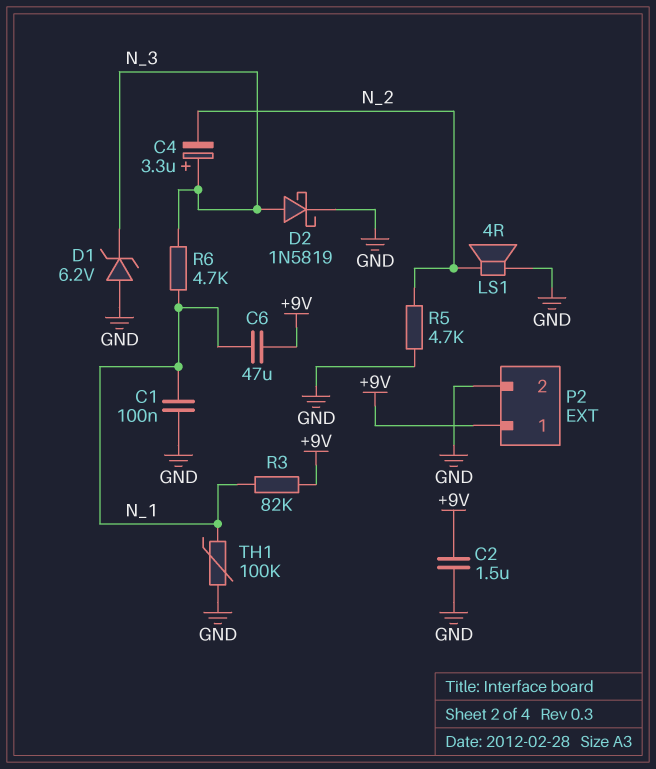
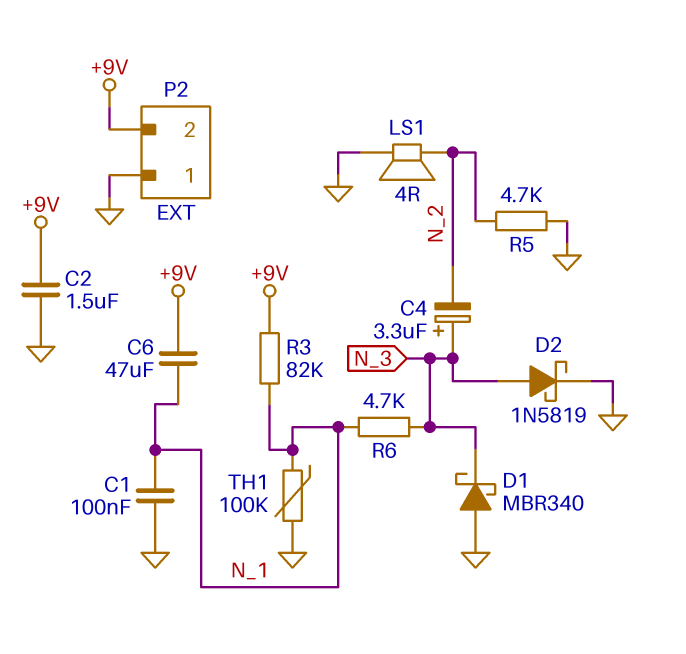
D1: zener 6.2V (A GND, K N_3) -> schottky MBR340 (A GND, K N_3)
P2 pin 1: +9V -> GND
P2 pin 2: GND -> +9V

